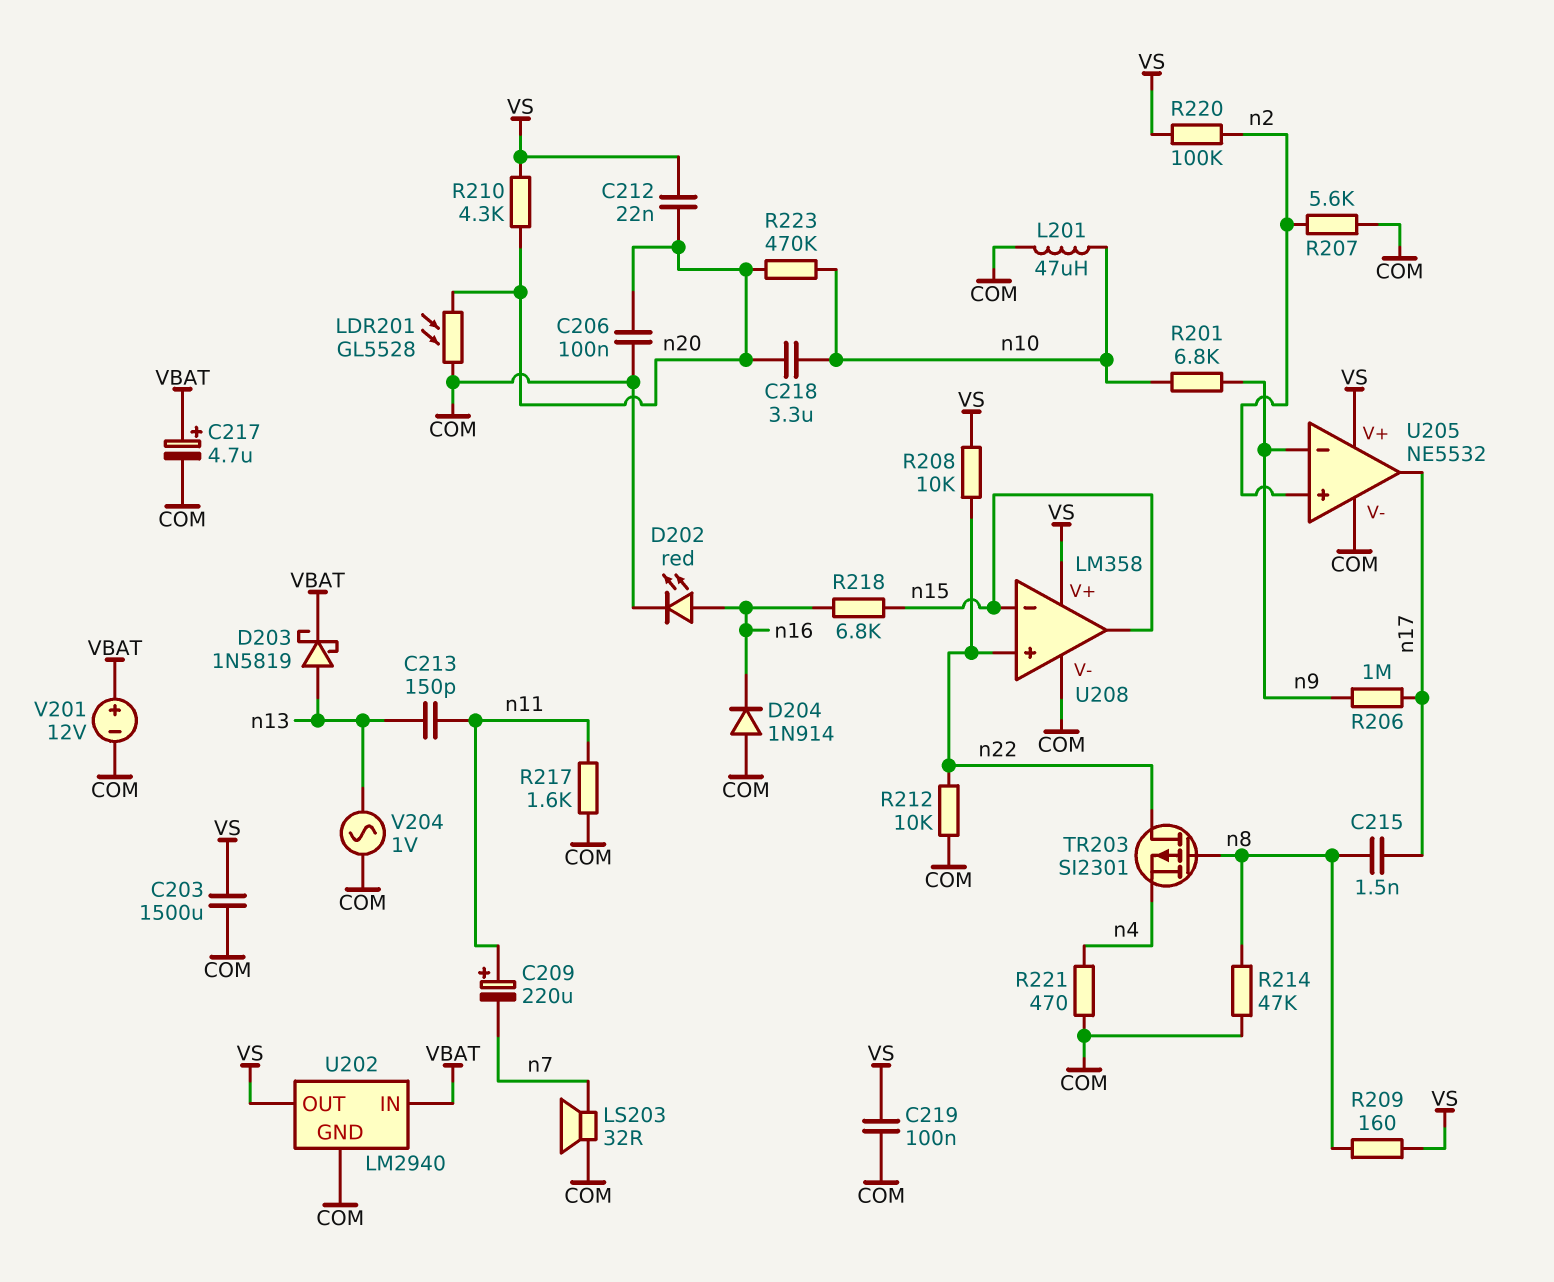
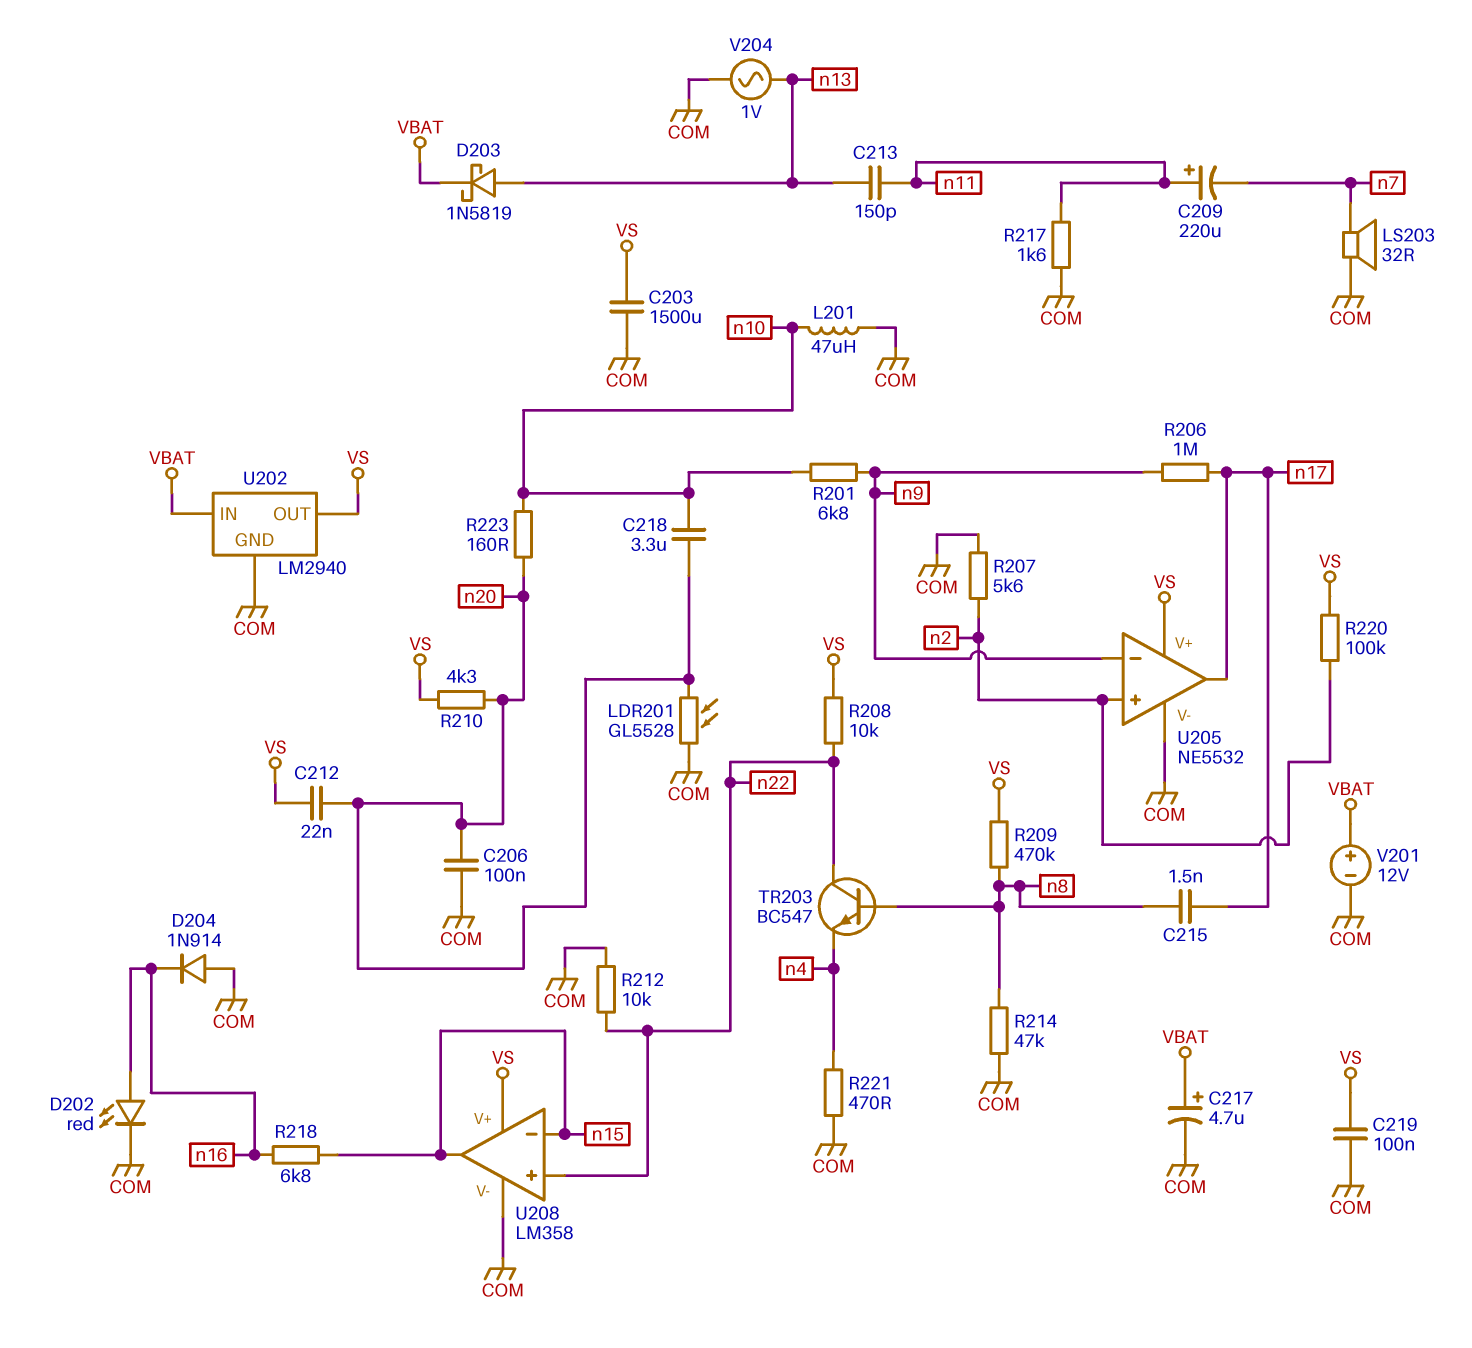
R209: 160 (VS, n8) -> 470k (VS, n8)
R223: 470k (n10, n20) -> 160 (n10, n20)
TR203: PMOS SI2301 (G n8, D n22, S n4) -> NPN BC547 (B n8, C n22, E n4)

